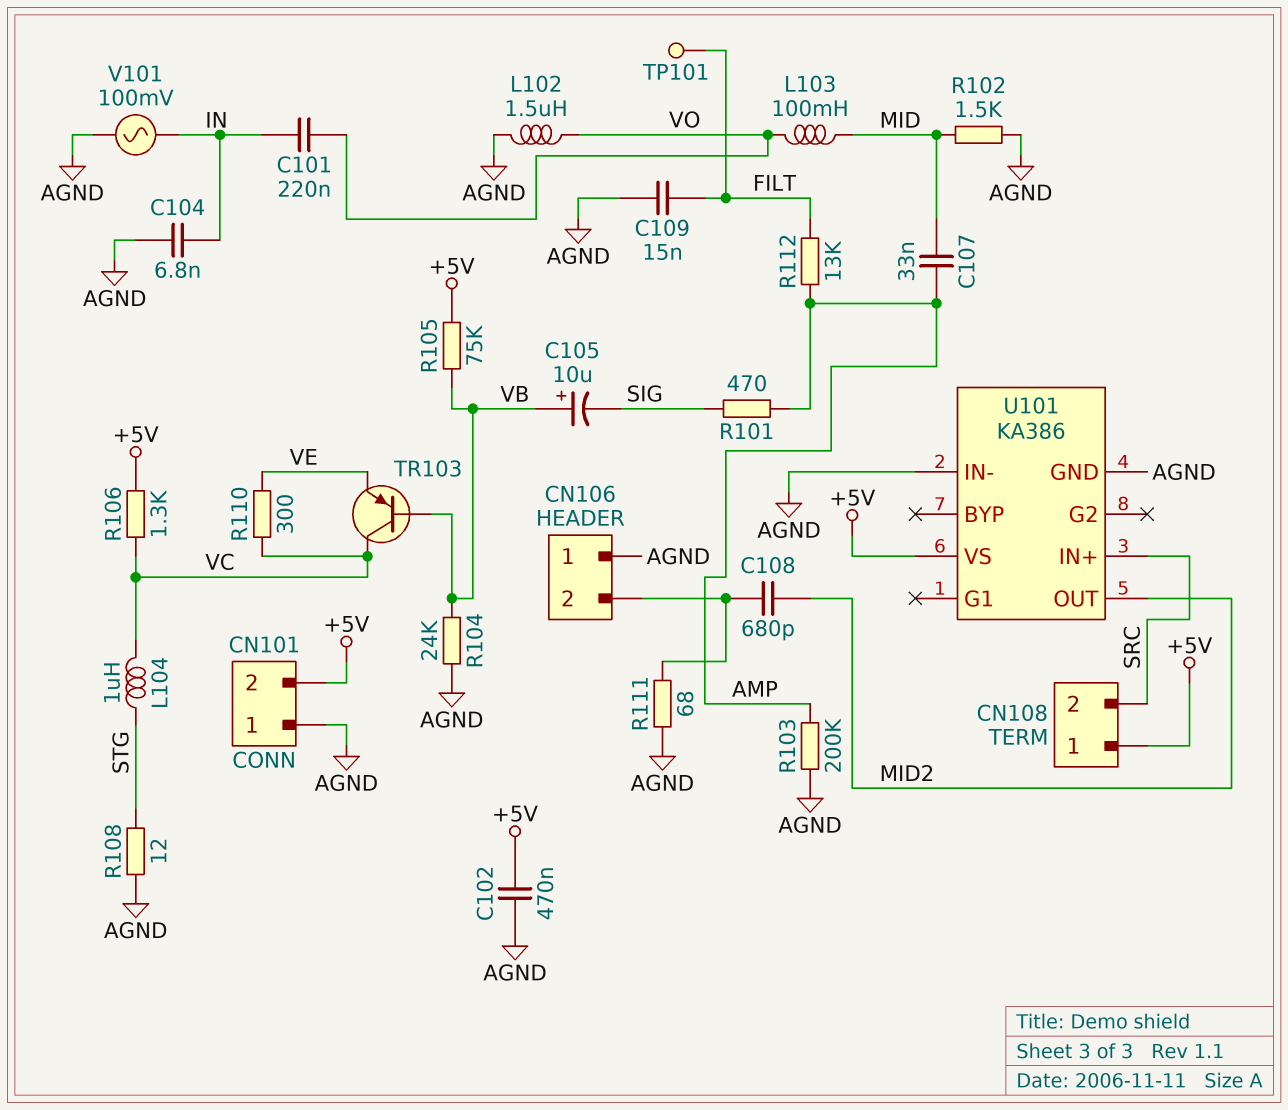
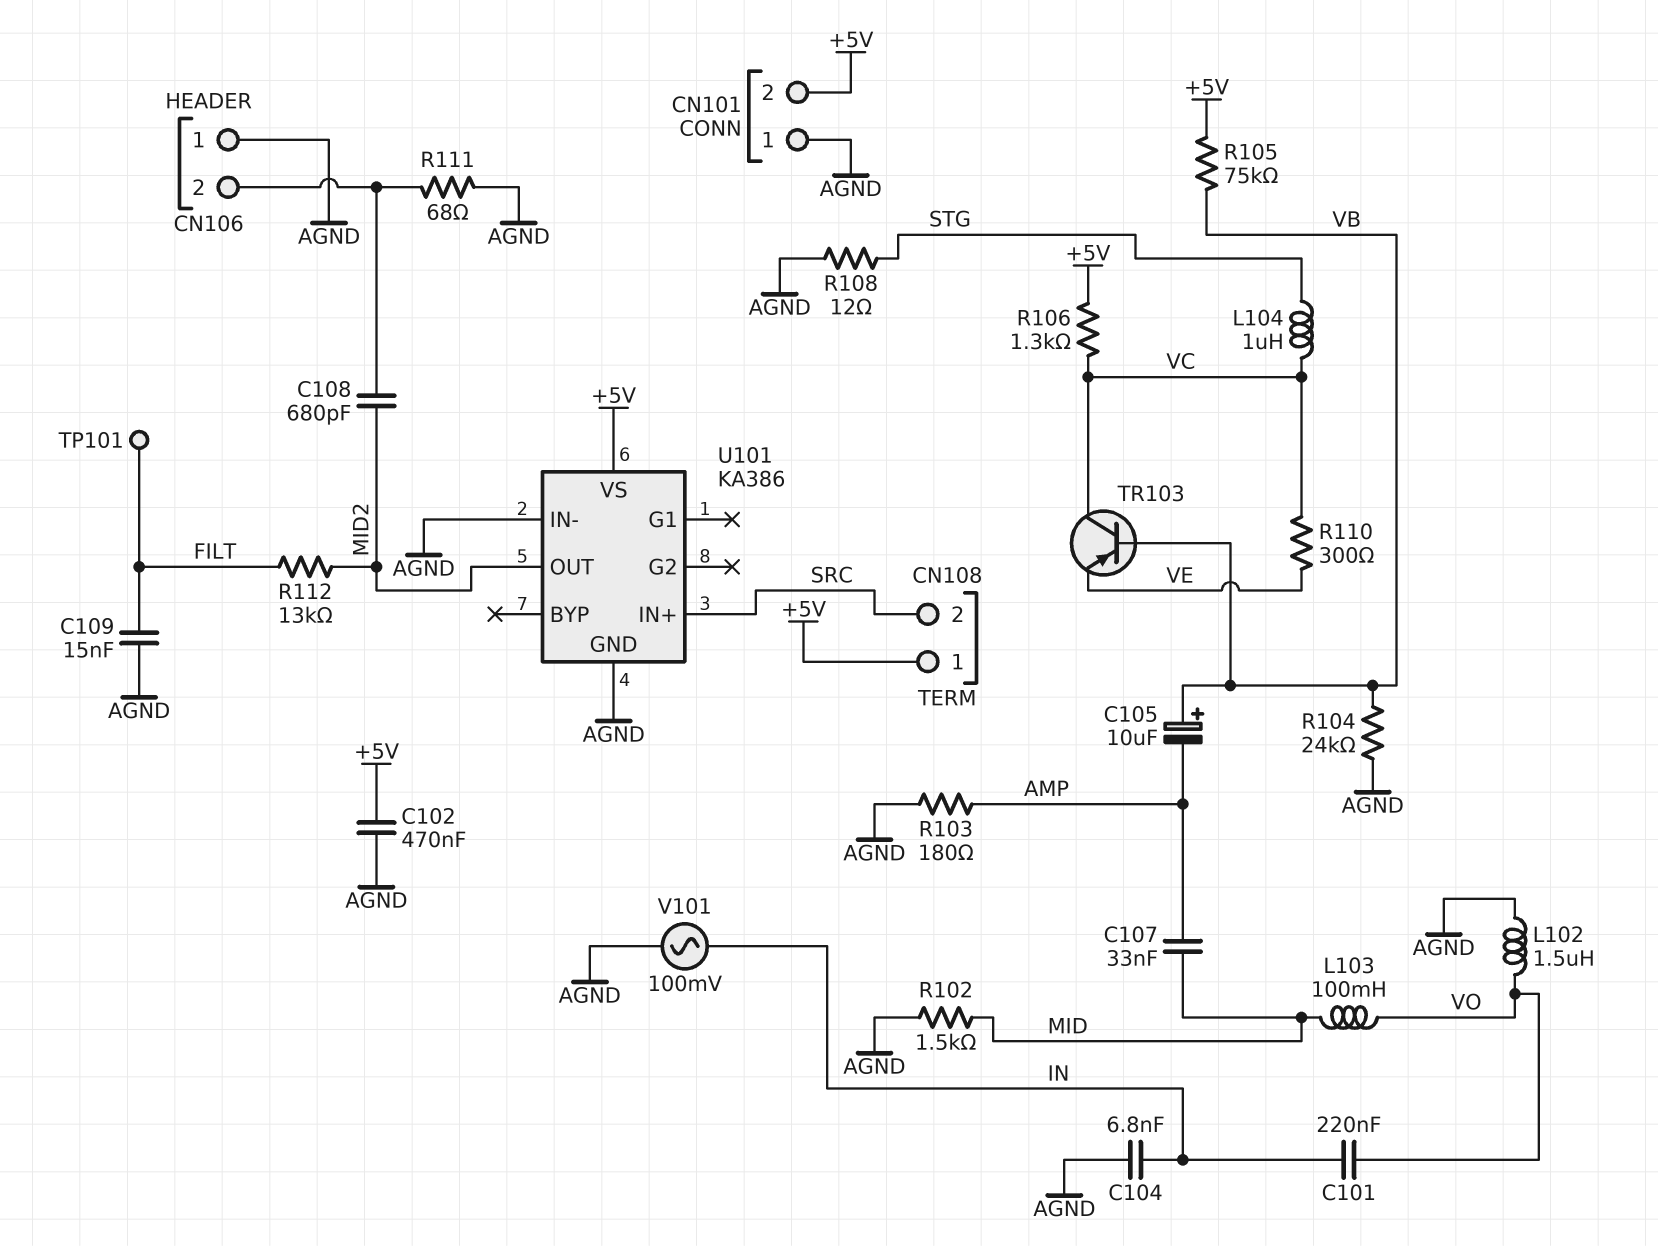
C105: 10uF (plus VB, minus SIG) -> 10uF (plus VB, minus AMP)
R101: 470 (AMP, SIG) -> none
R103: 200k (AGND, AMP) -> 180 (AGND, AMP)
R112: 13k (AMP, FILT) -> 13k (FILT, MID2)

